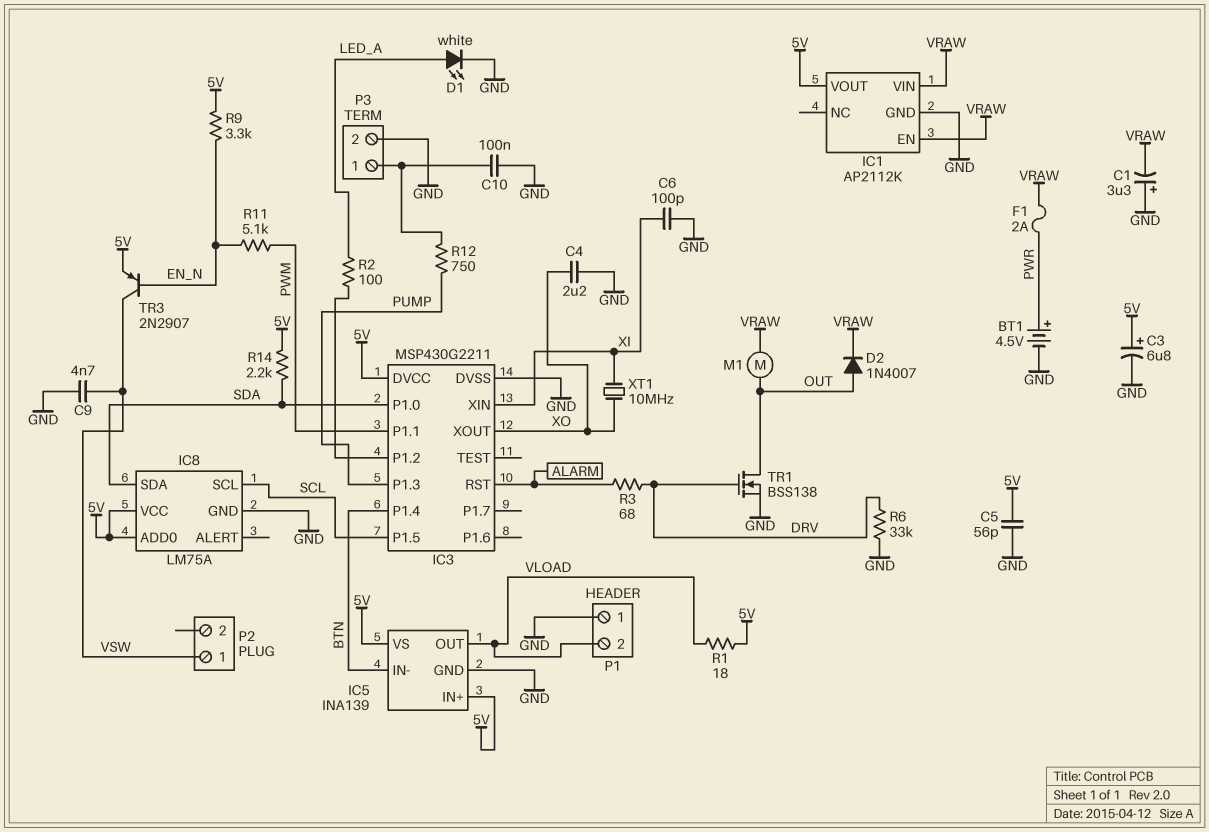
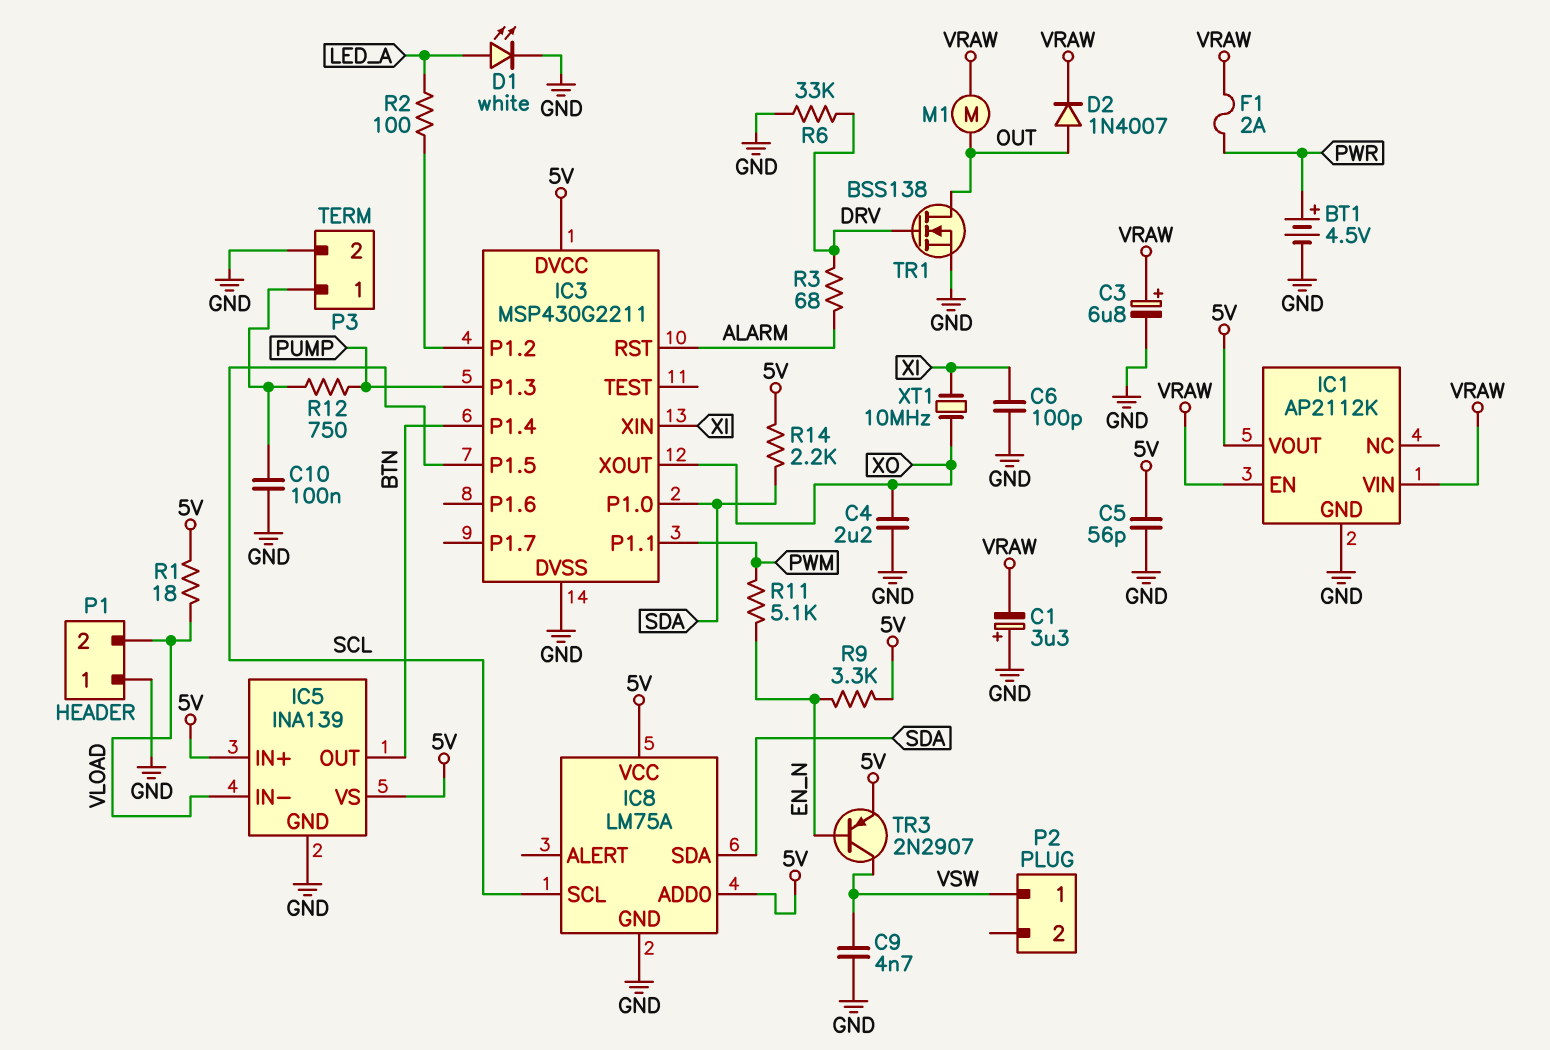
C3: 6.8uF (plus 5V, minus GND) -> 6.8uF (plus VRAW, minus GND)
IC5 pin IN-: BTN -> VLOAD
IC5 pin OUT: VLOAD -> BTN

